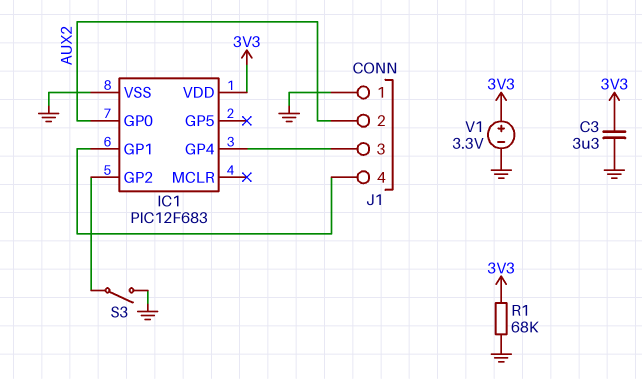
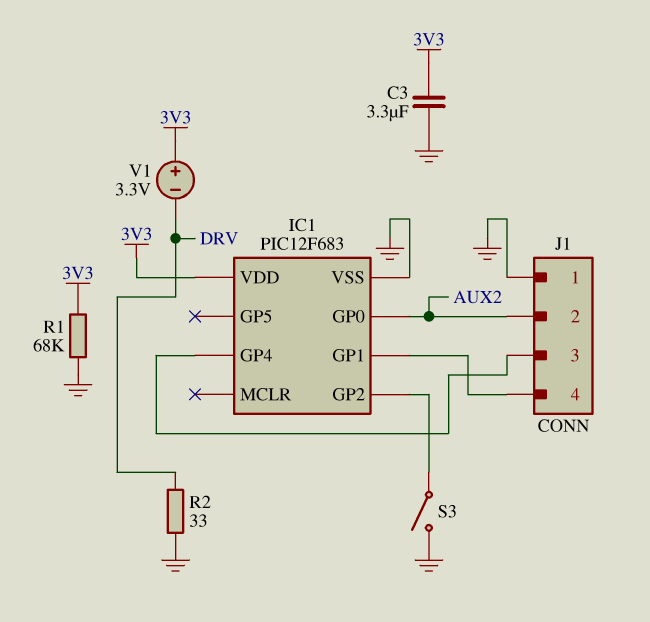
R2: none -> 33 (DRV, GND)
V1: 3.3V (plus 3V3, minus GND) -> 3.3V (plus 3V3, minus DRV)

